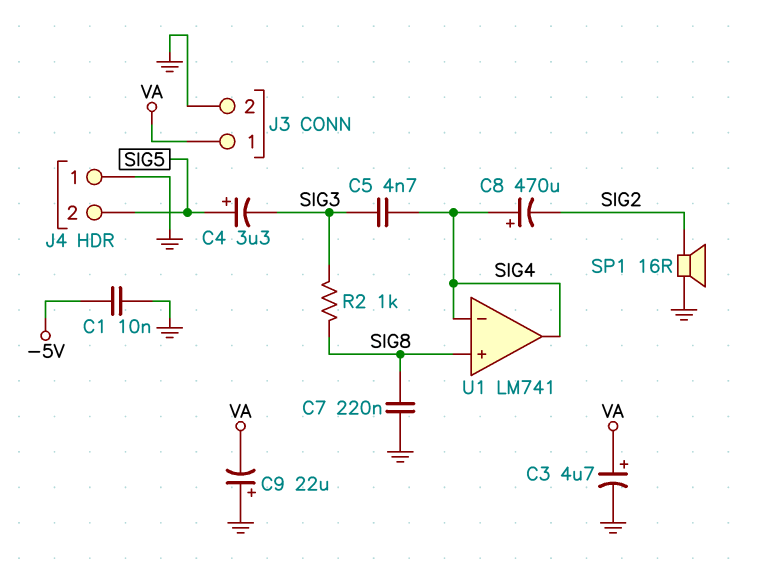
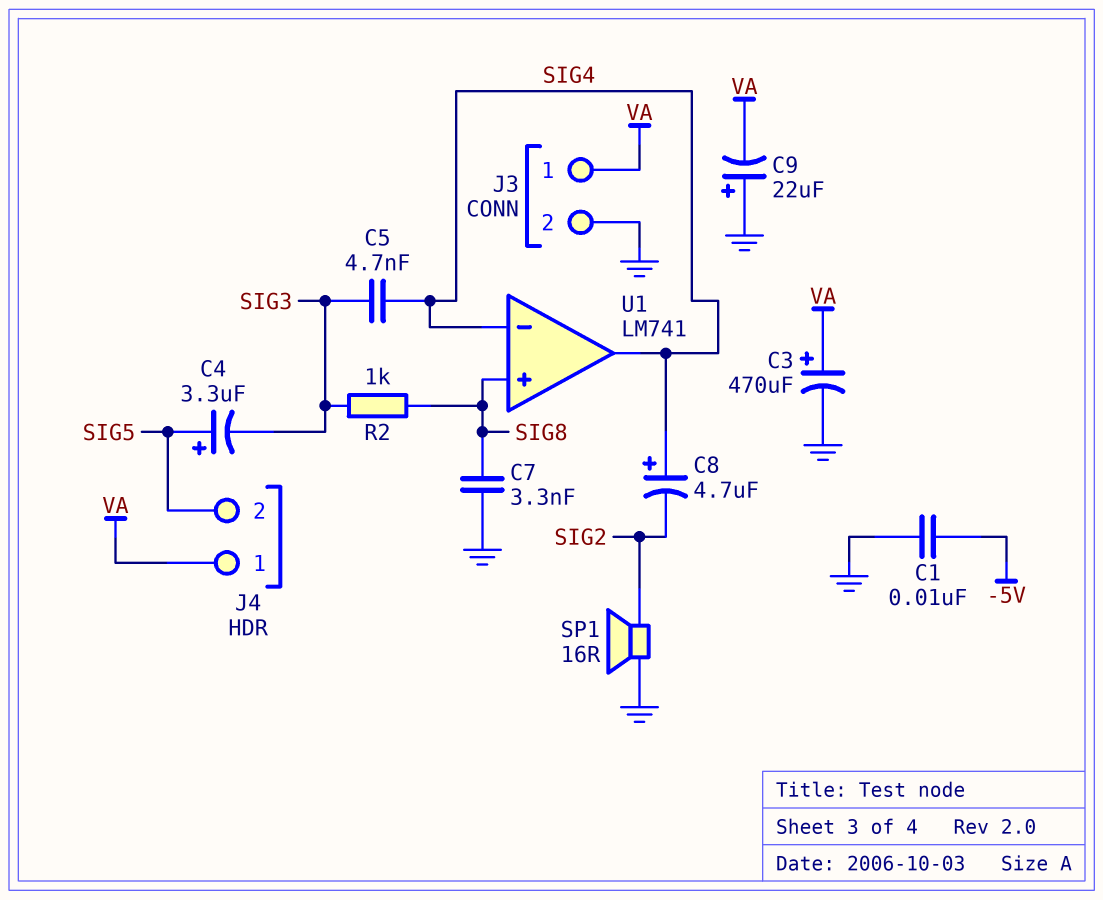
C3: 4.7uF (plus VA, minus GND) -> 470uF (plus VA, minus GND)
C7: 220nF (GND, SIG8) -> 3.3nF (GND, SIG8)
C8: 470uF (plus SIG4, minus SIG2) -> 4.7uF (plus SIG4, minus SIG2)
J4 pin 1: GND -> VA

